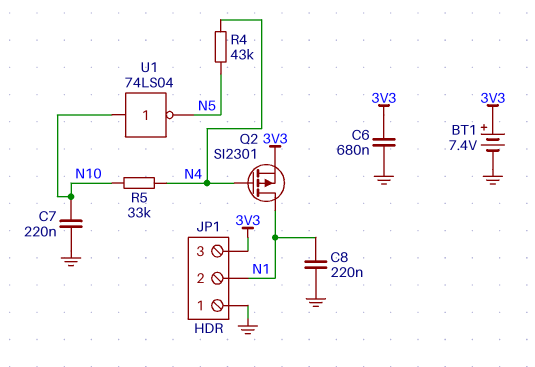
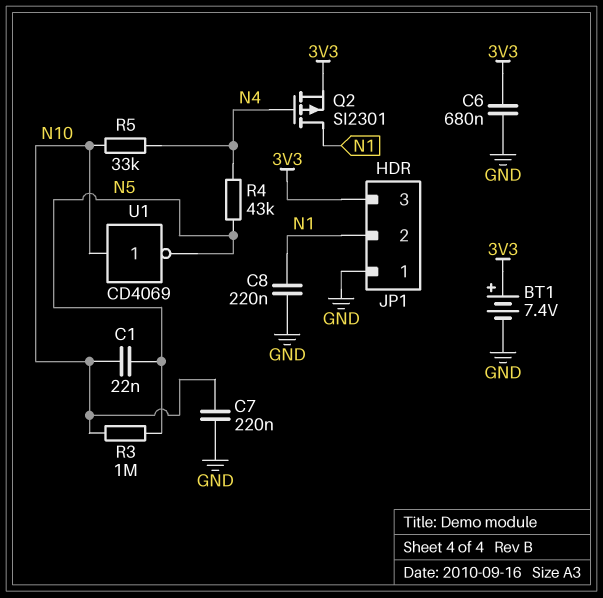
C1: none -> 22nF (N5, N10)
R3: none -> 1M (N5, N10)
U1: NOT 74LS04 (in N10, out N5) -> NOT CD4069 (in N10, out N5)

